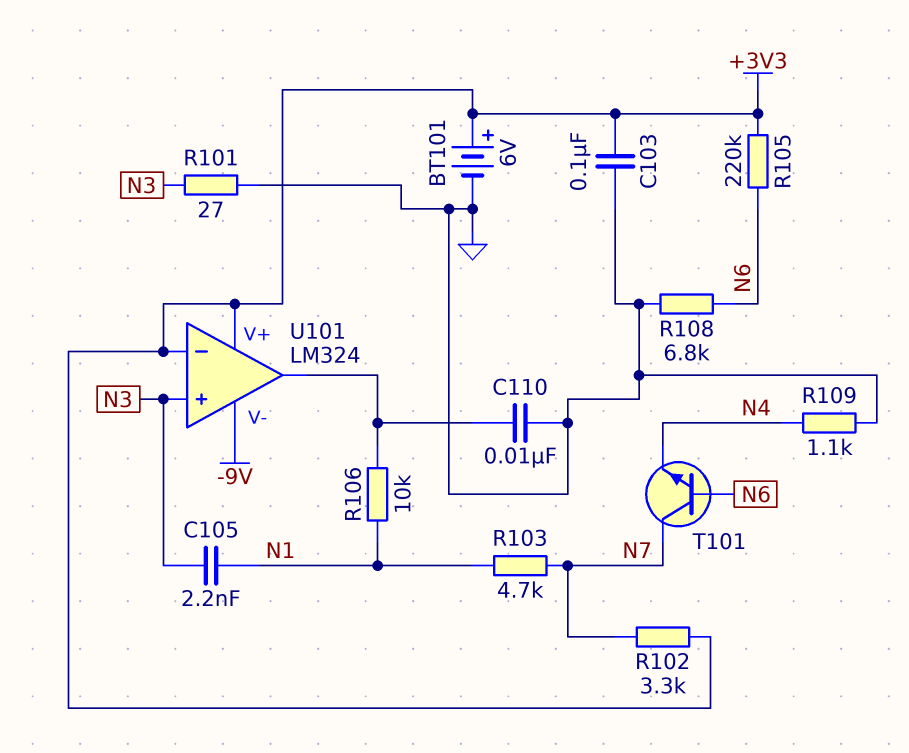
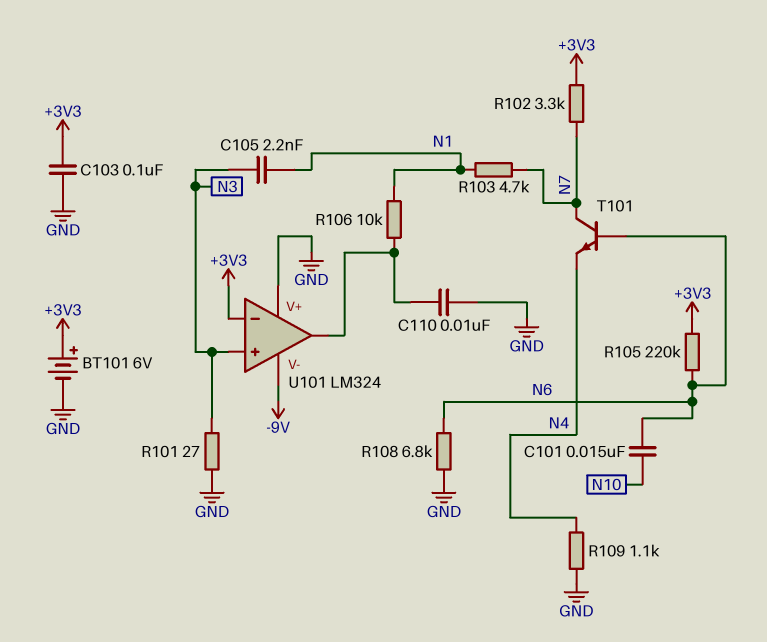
C101: none -> 15nF (N6, N10)
U101 pin V+: +3V3 -> GND

